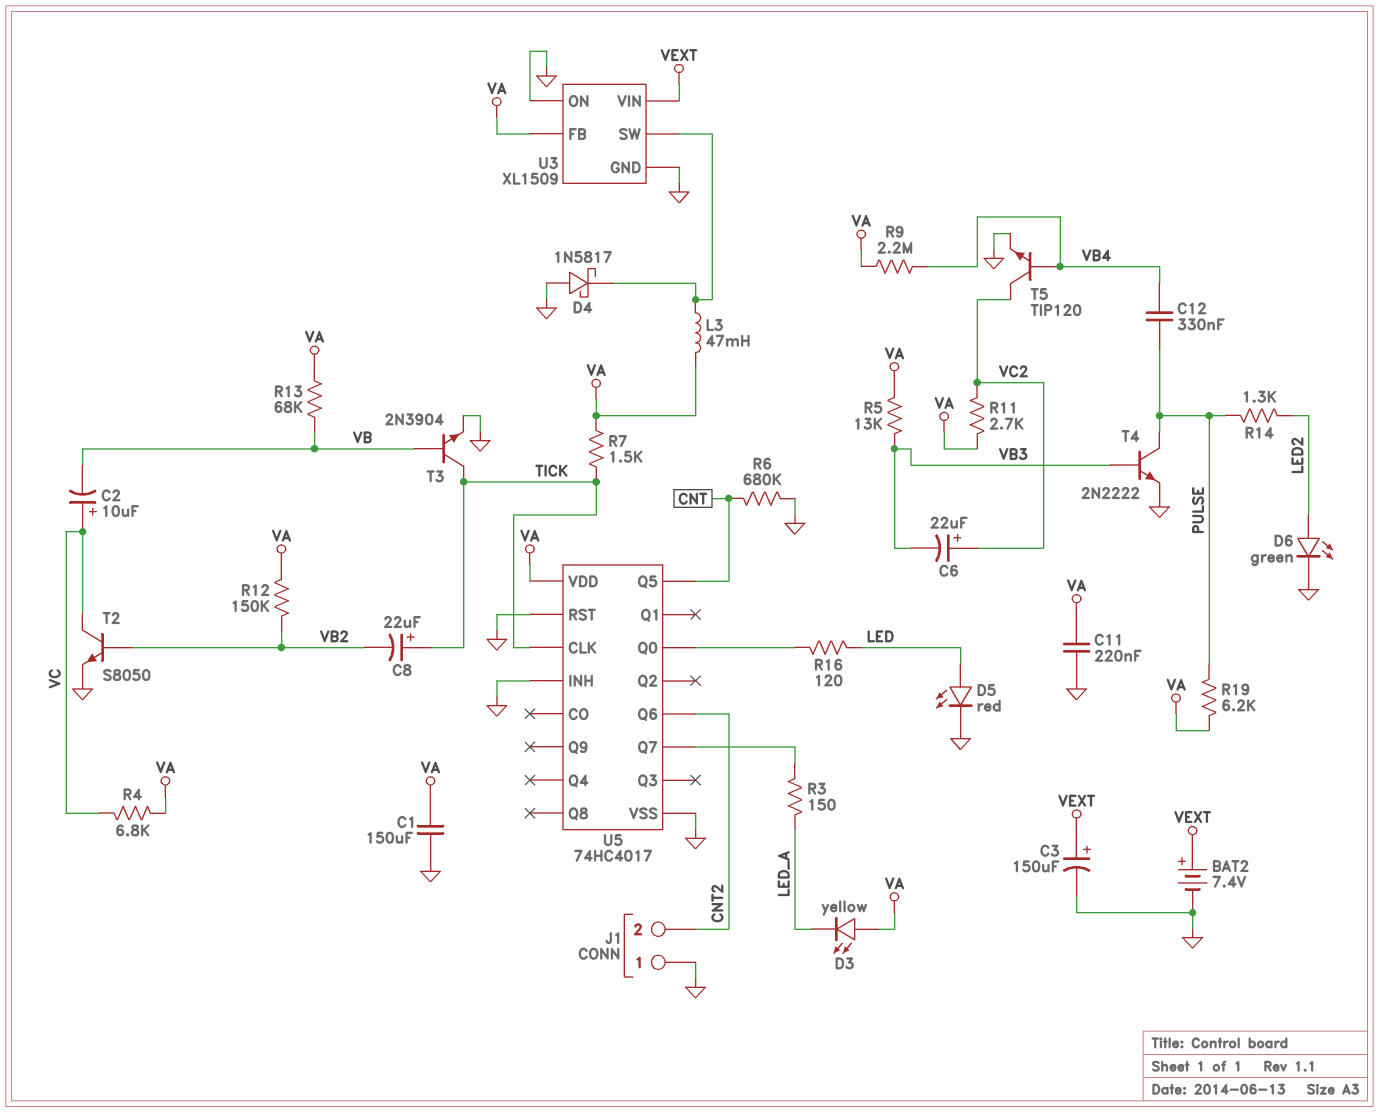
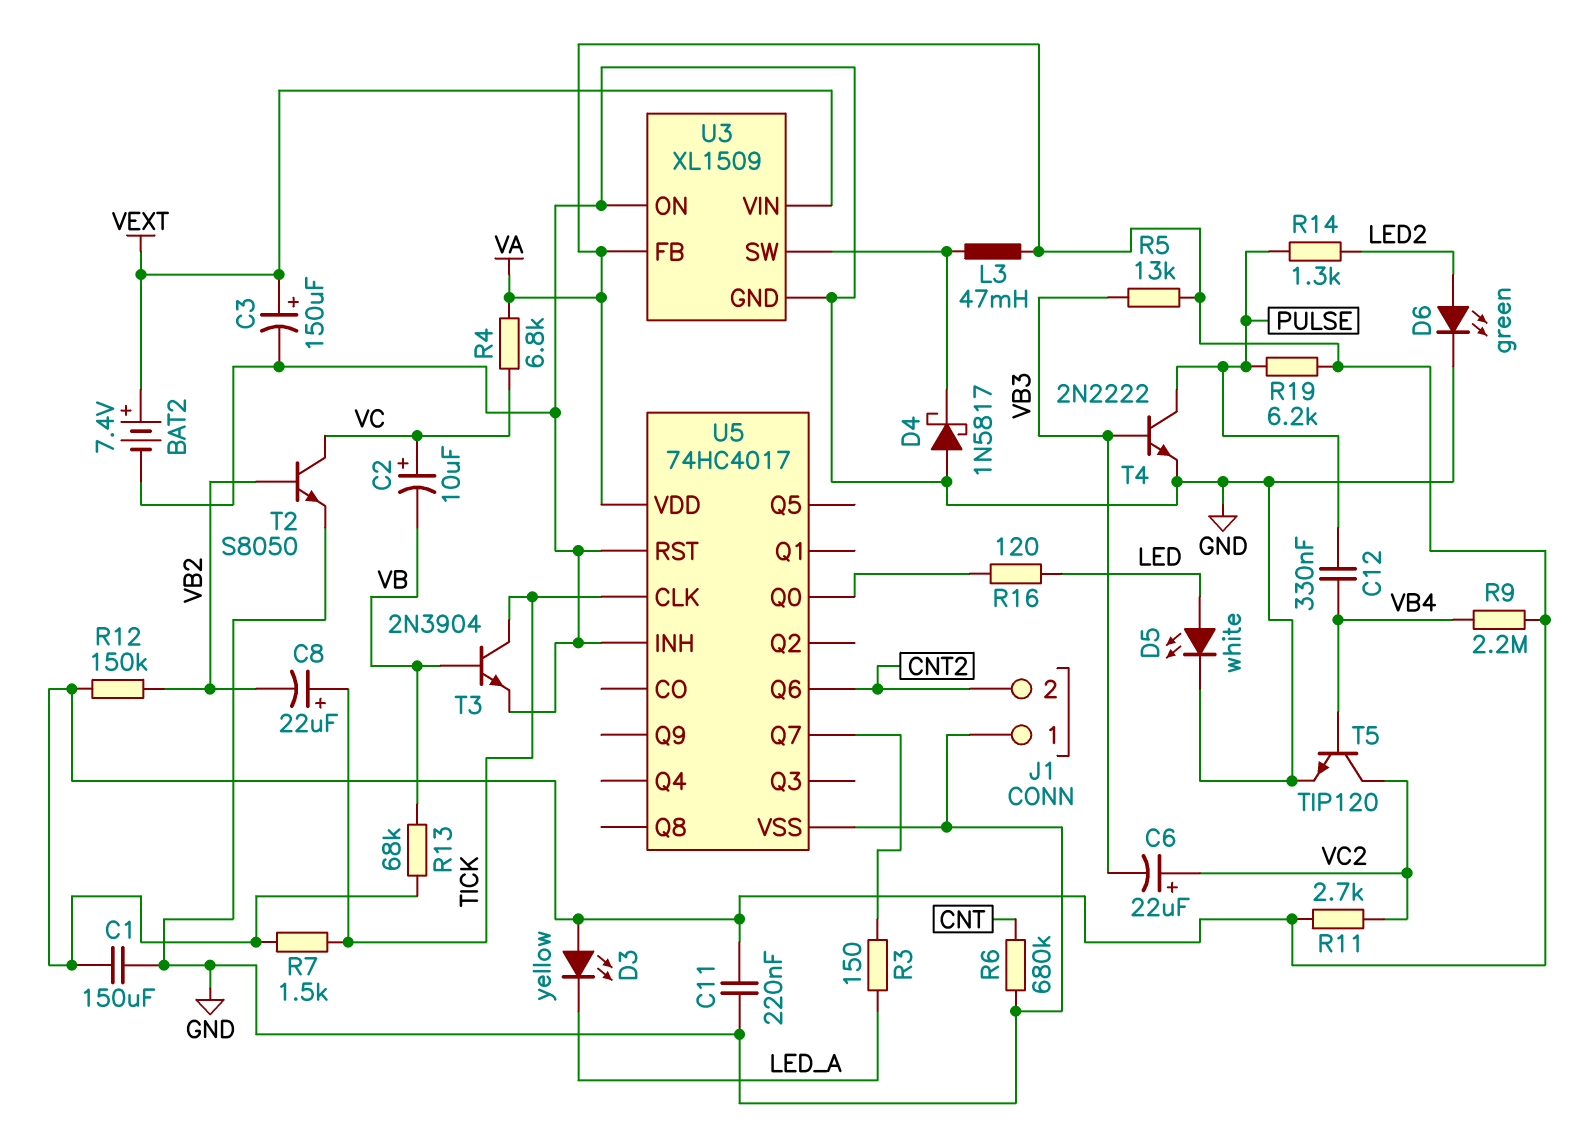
D5: LED red (A LED, K GND) -> LED white (A LED, K GND)
U5 pin Q5: CNT -> none

